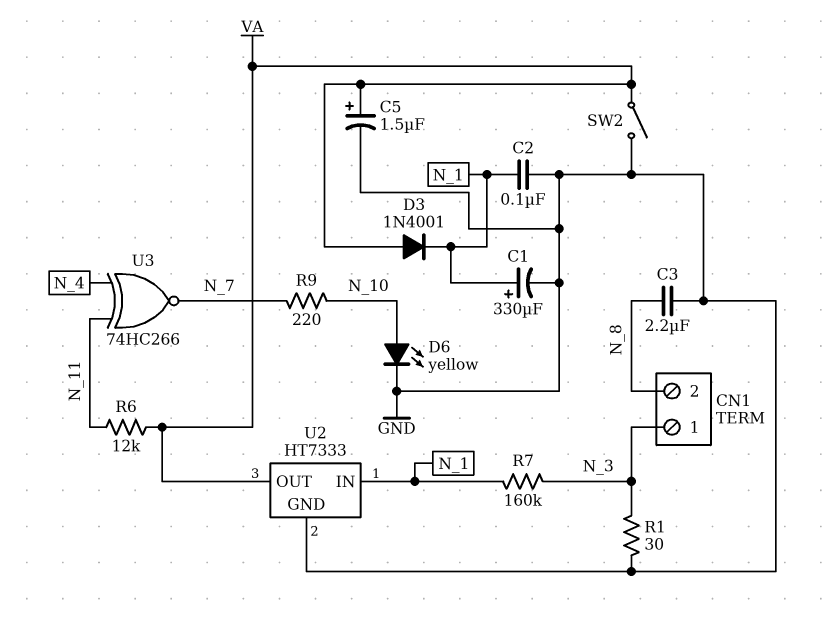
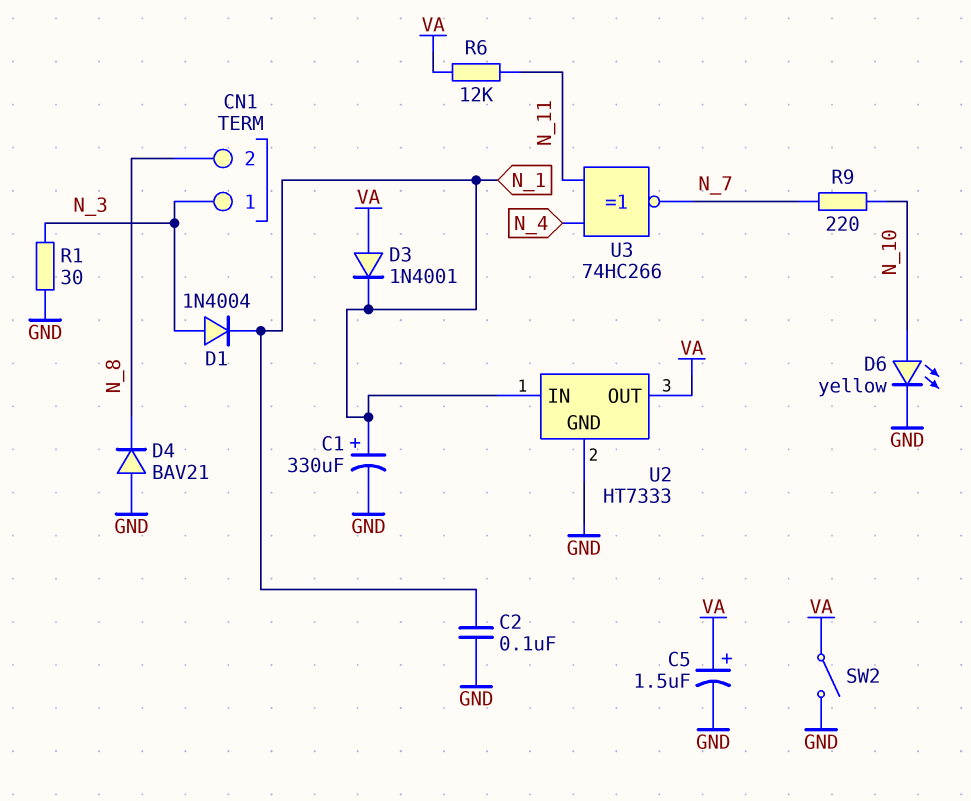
C3: 2.2uF (GND, N_8) -> none
D1: none -> diode 1N4004 (A N_3, K N_1)
D4: none -> diode BAV21 (A GND, K N_8)
R7: 160k (N_1, N_3) -> none

